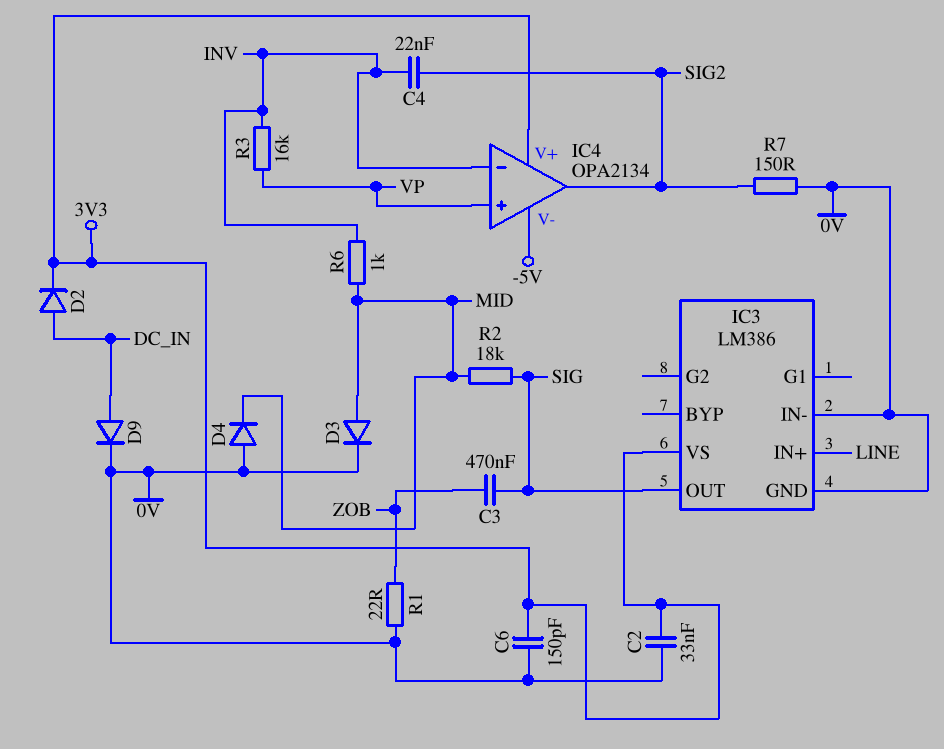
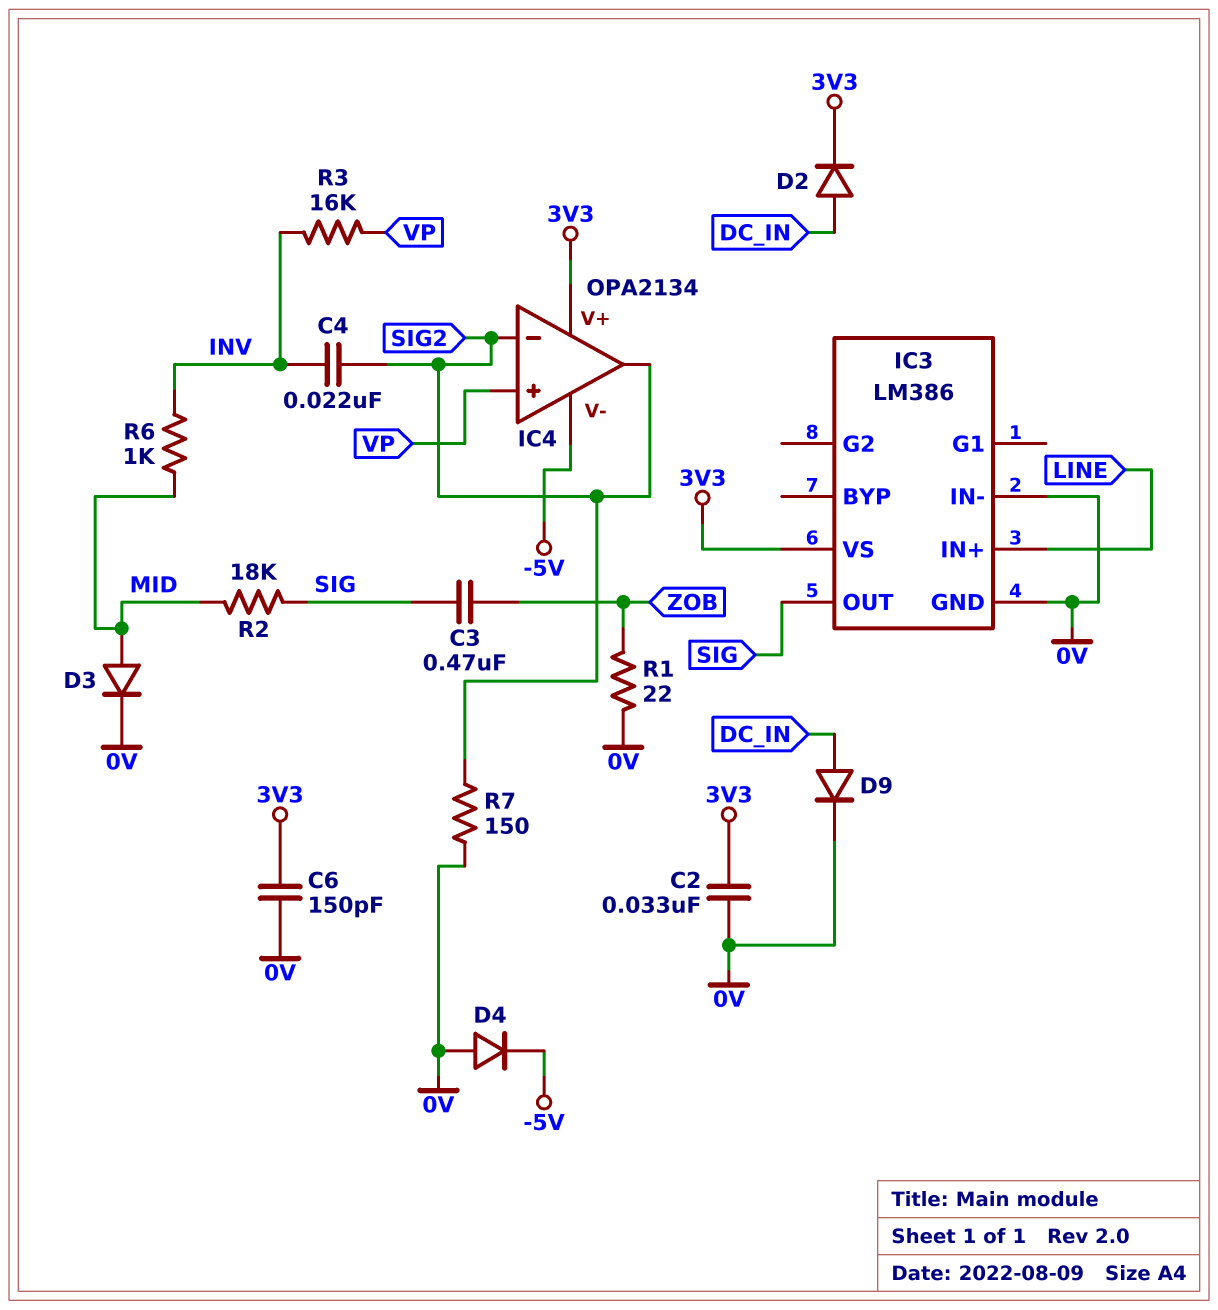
D4: diode (A 0V, K MID) -> diode (A 0V, K -5V)
IC4 pin in-: INV -> SIG2

